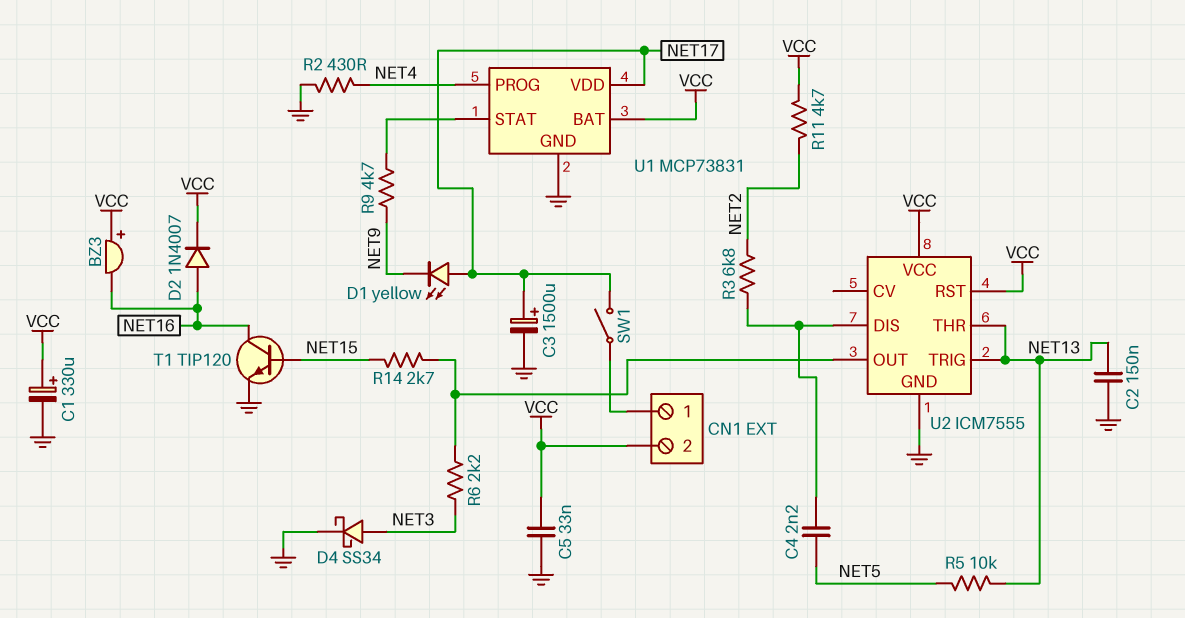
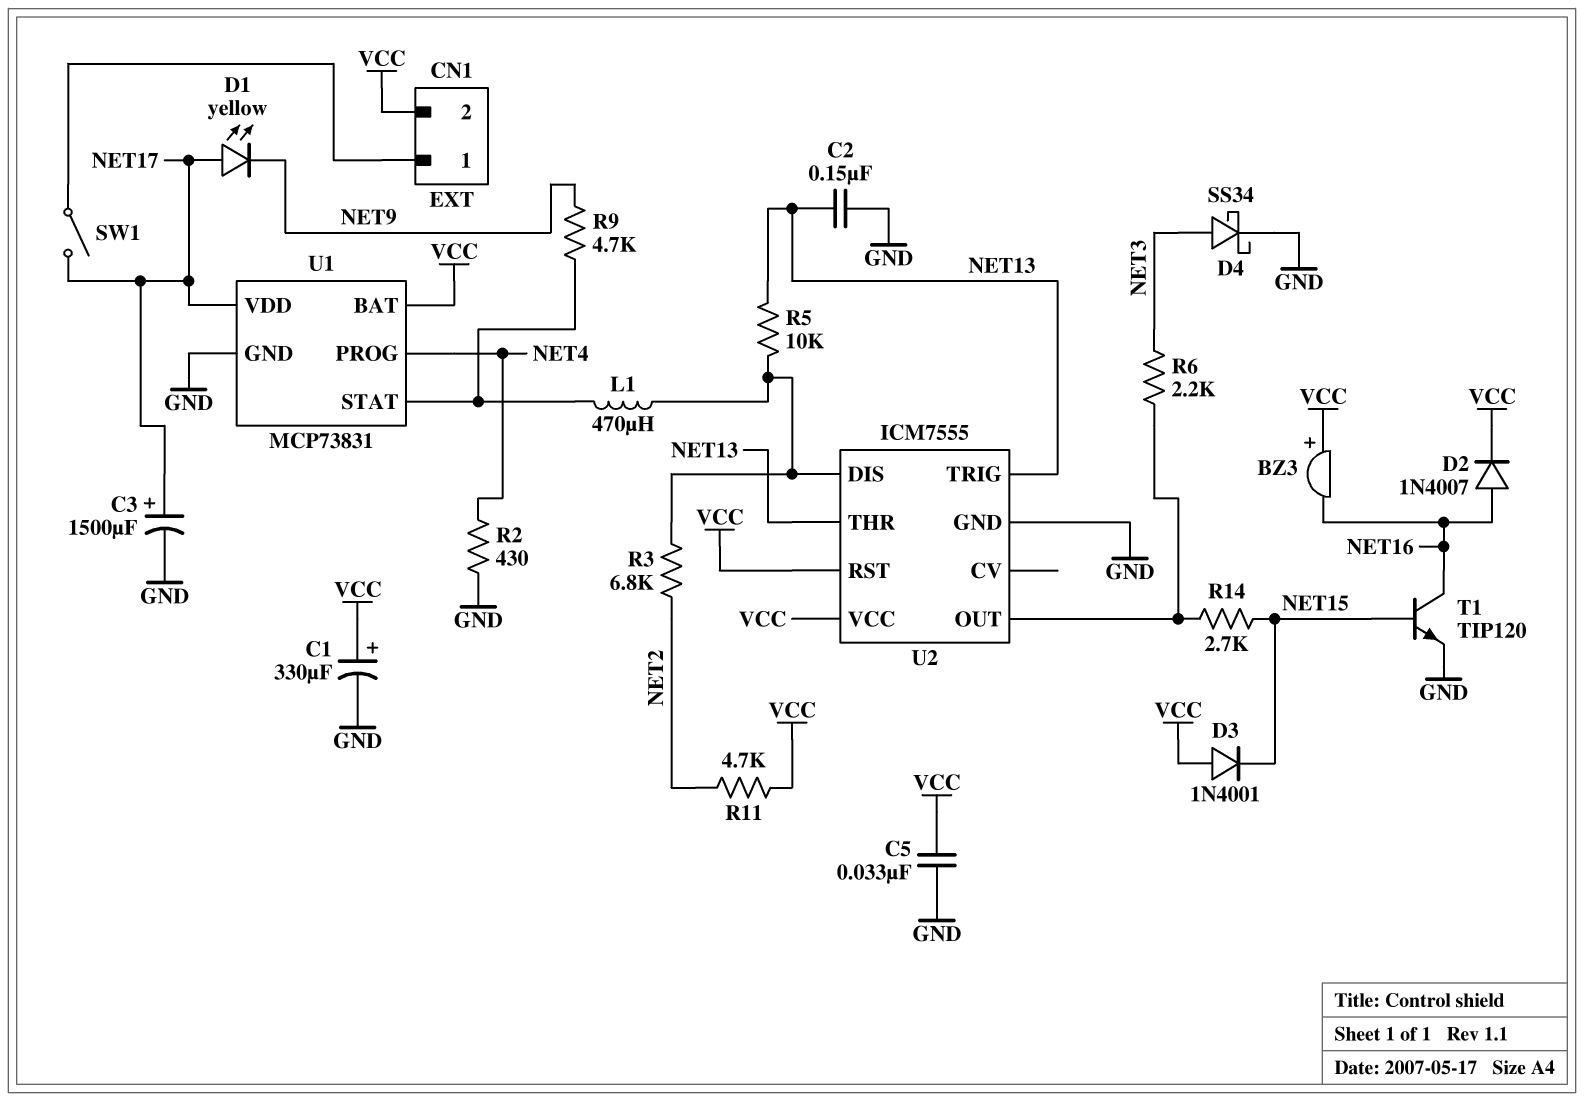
C4: 2.2nF (NET5, U2/DIS) -> none
D3: none -> diode 1N4001 (A VCC, K NET15)
L1: none -> 470uH (U1/STAT, U2/DIS)
R5: 10k (NET5, NET13) -> 10k (NET13, U2/DIS)

